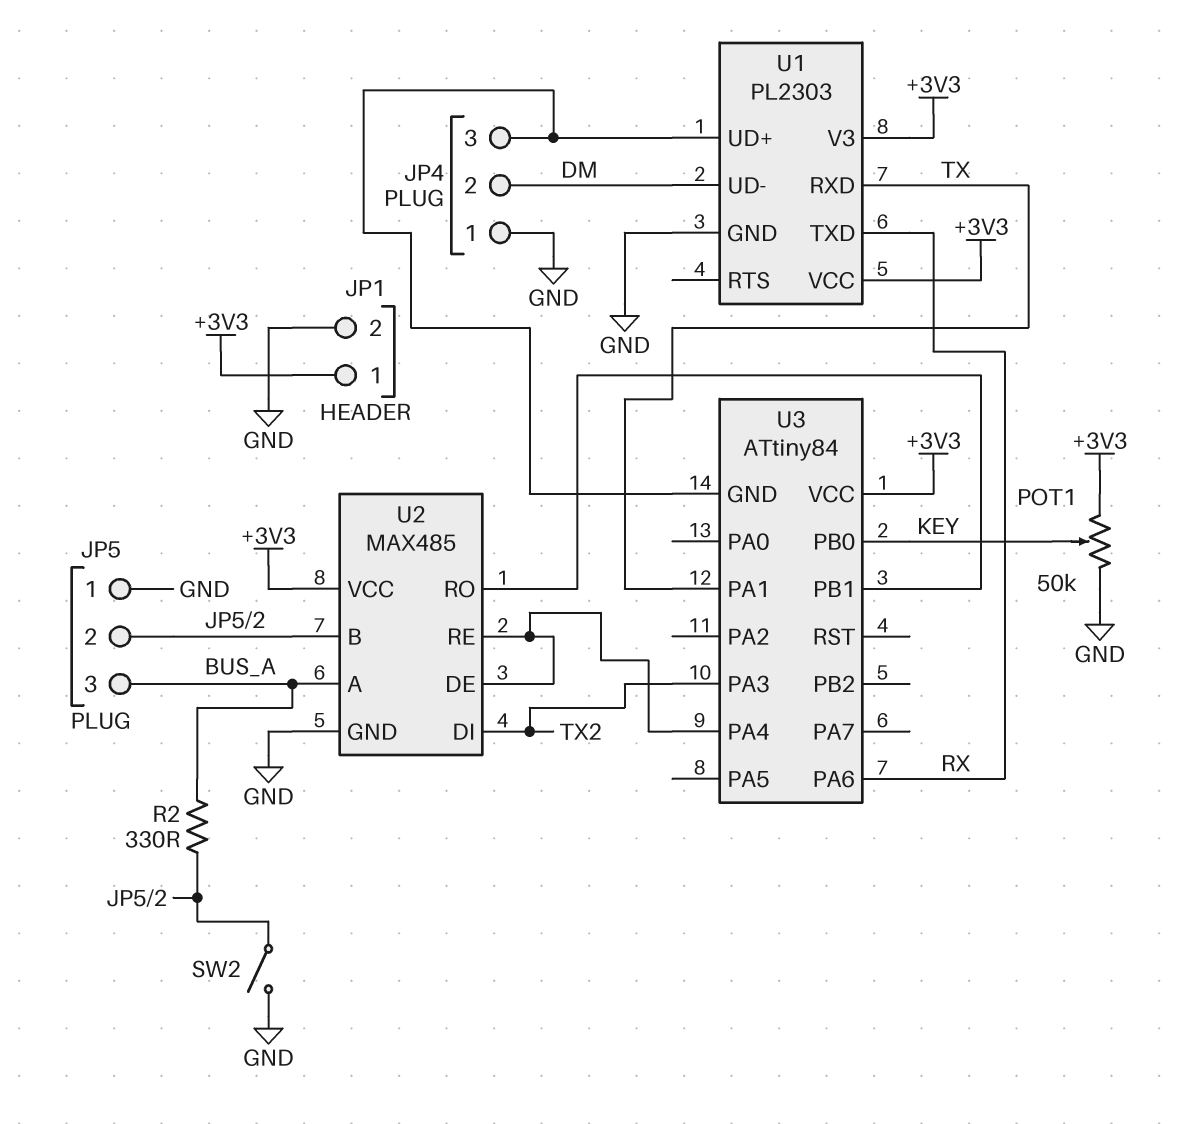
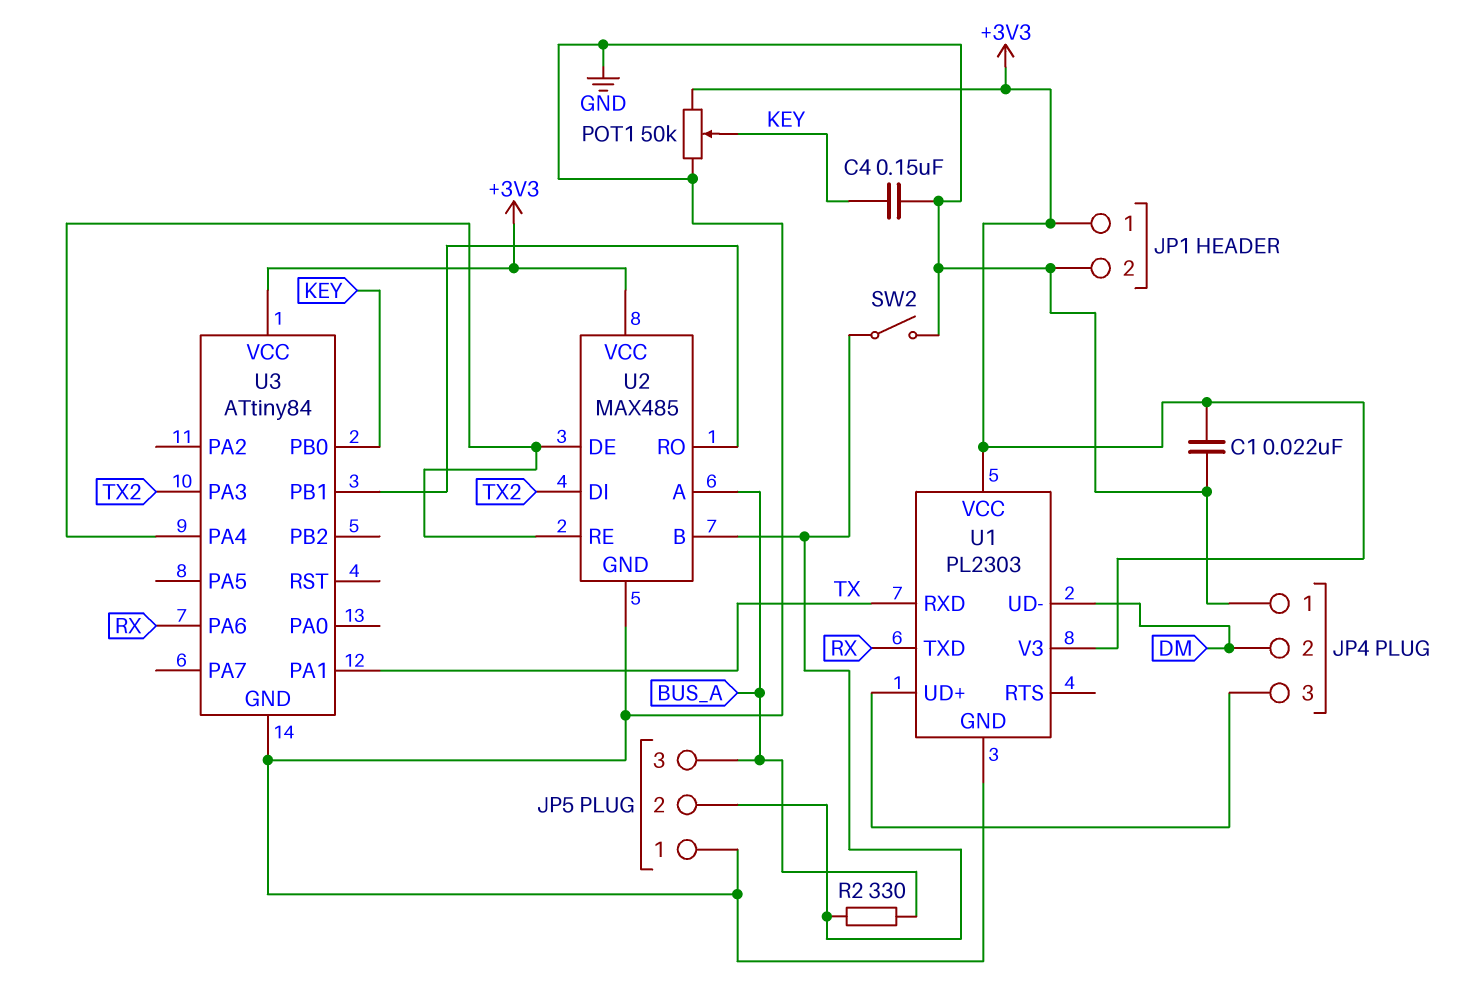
C1: none -> 22nF (+3V3, GND)
C4: none -> 150nF (GND, KEY)
U3 pin GND: JP4/3 -> GND

